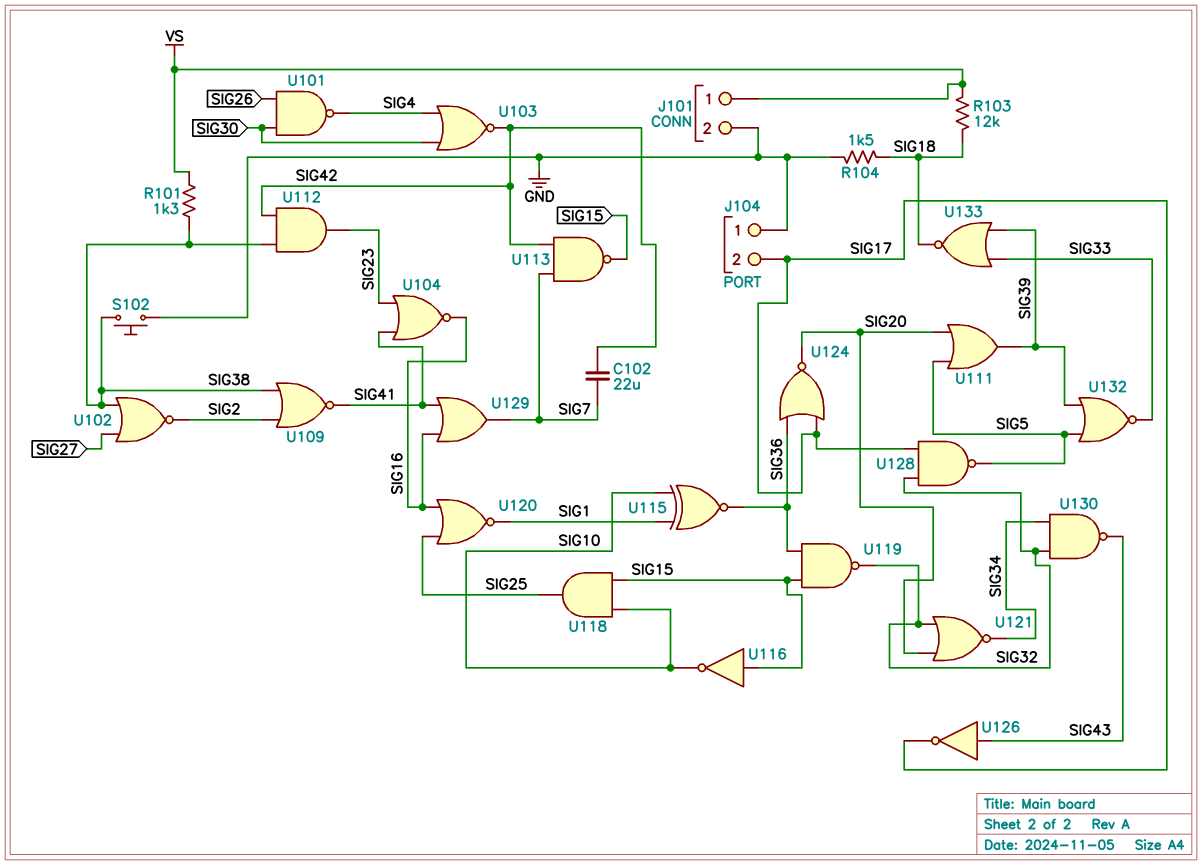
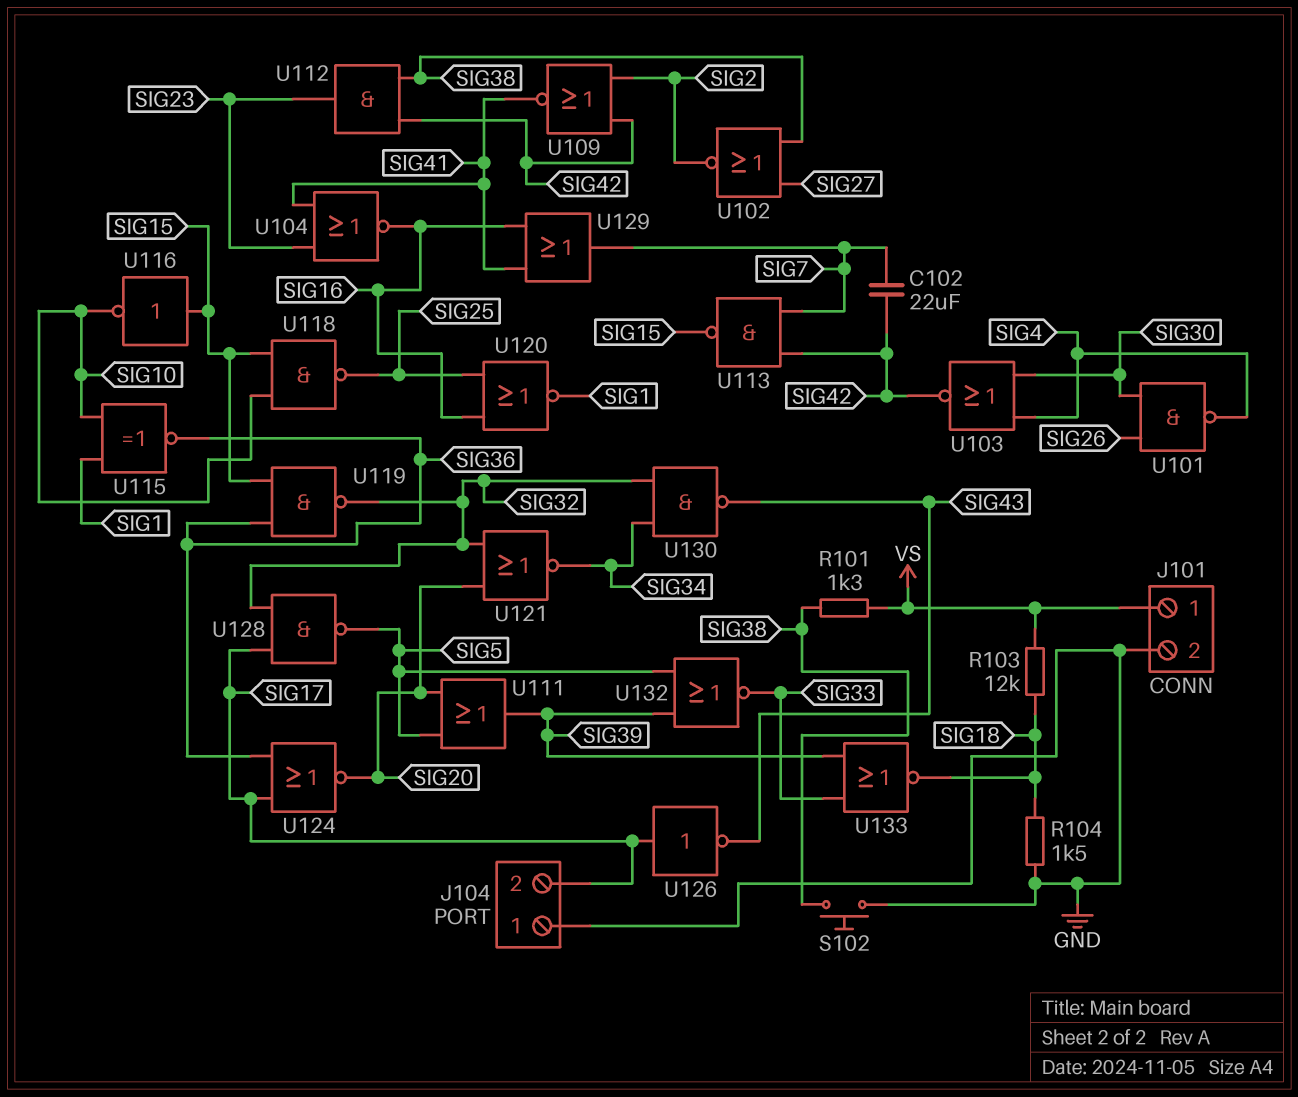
U109: NOR (in SIG2, in SIG38, out SIG41) -> NOR (in SIG2, in SIG42, out SIG41)
U118: AND (in SIG10, in SIG15, out SIG25) -> NAND (in SIG10, in SIG15, out SIG25)
U126: NOT (in SIG43, out SIG17) -> NOT (in SIG17, out SIG43)

